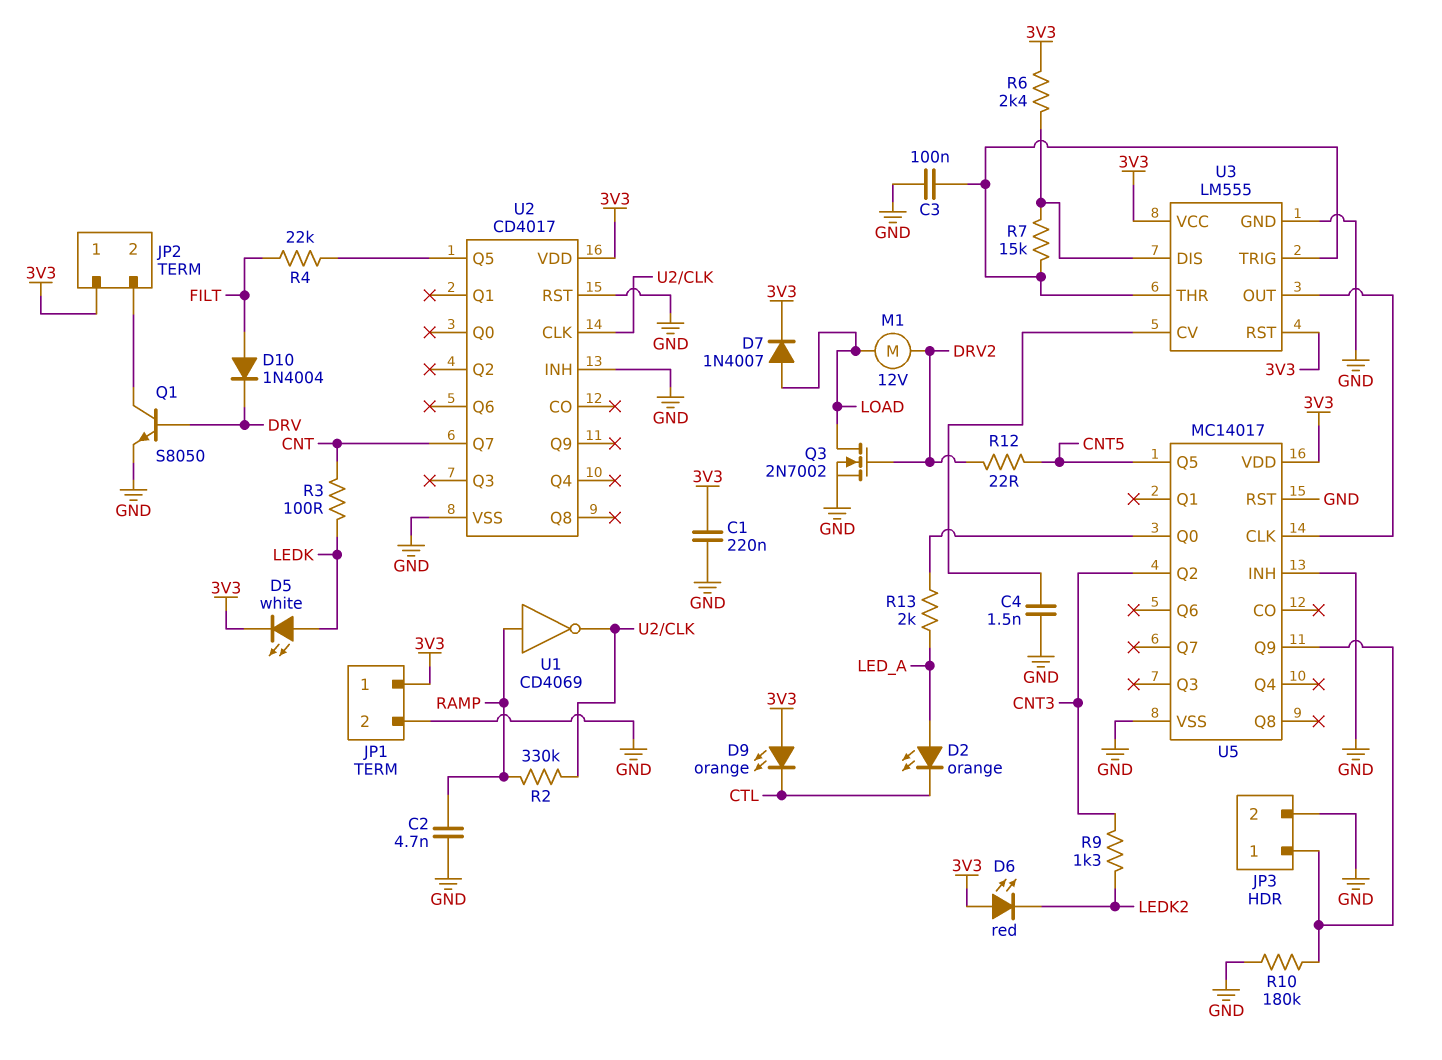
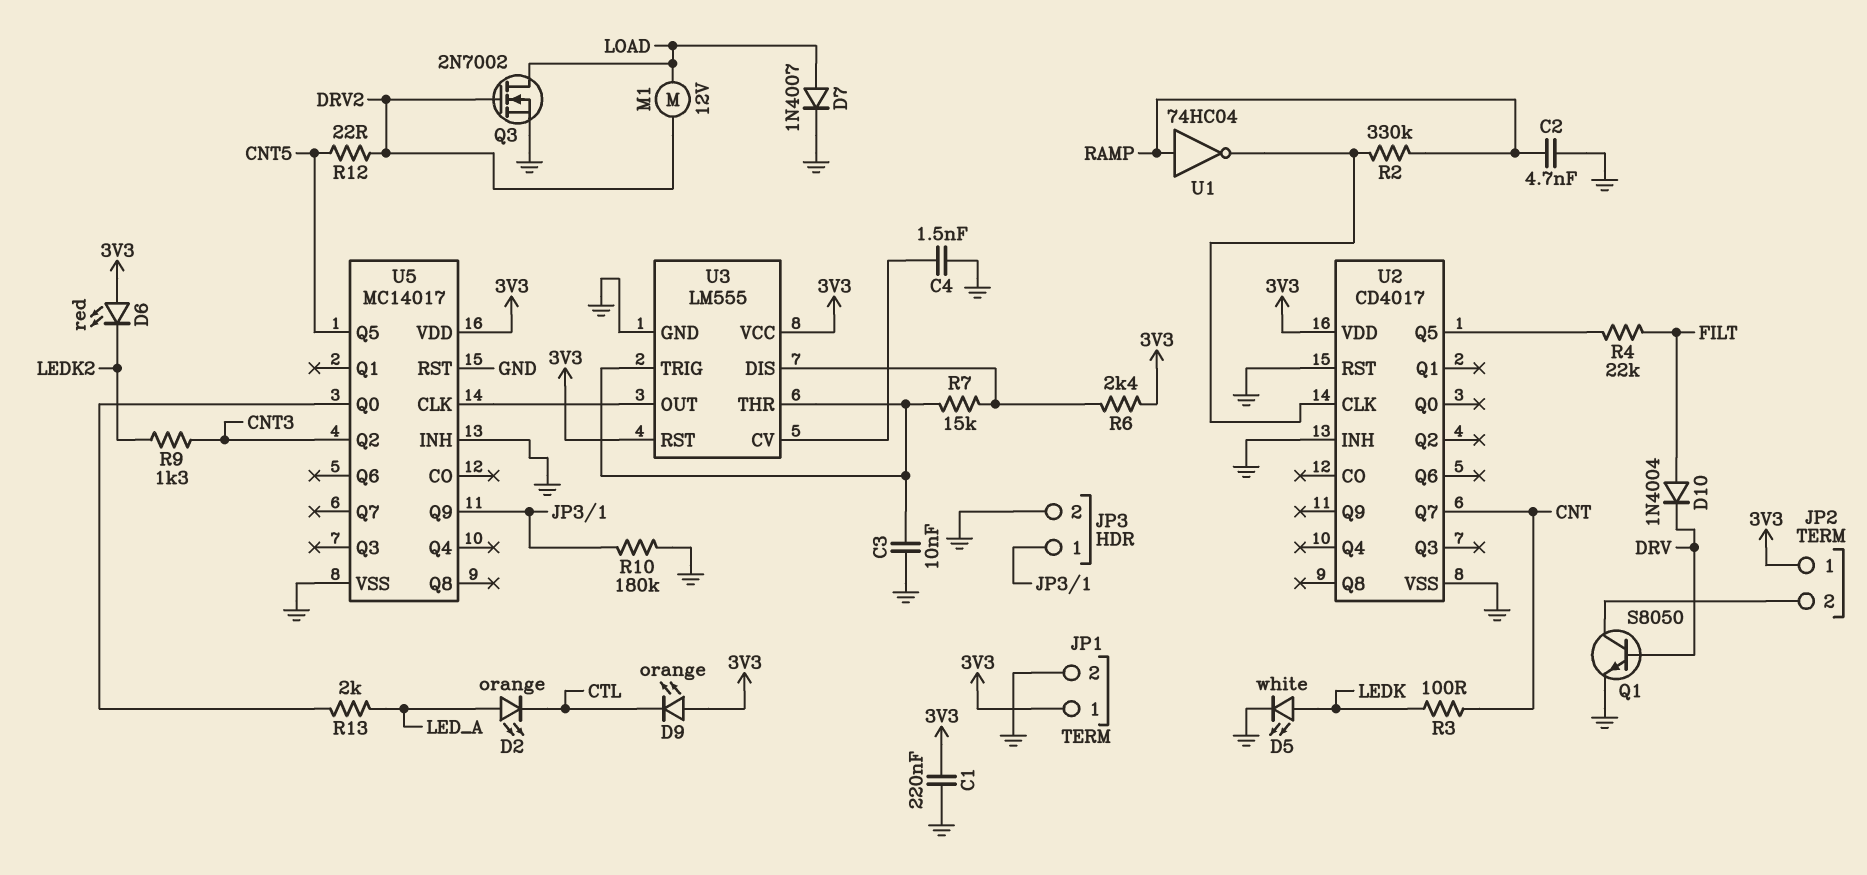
C3: 100nF (GND, U3/THR) -> 10nF (GND, U3/THR)
D5: LED white (A LEDK, K 3V3) -> LED white (A LEDK, K GND)
D7: diode 1N4007 (A LOAD, K 3V3) -> diode 1N4007 (A LOAD, K GND)
U1: NOT CD4069 (in RAMP, out U2/CLK) -> NOT 74HC04 (in RAMP, out U2/CLK)

